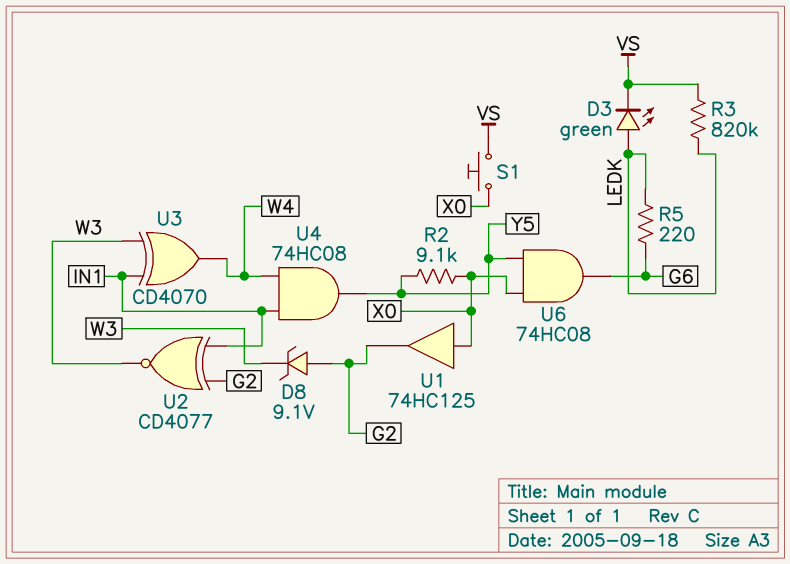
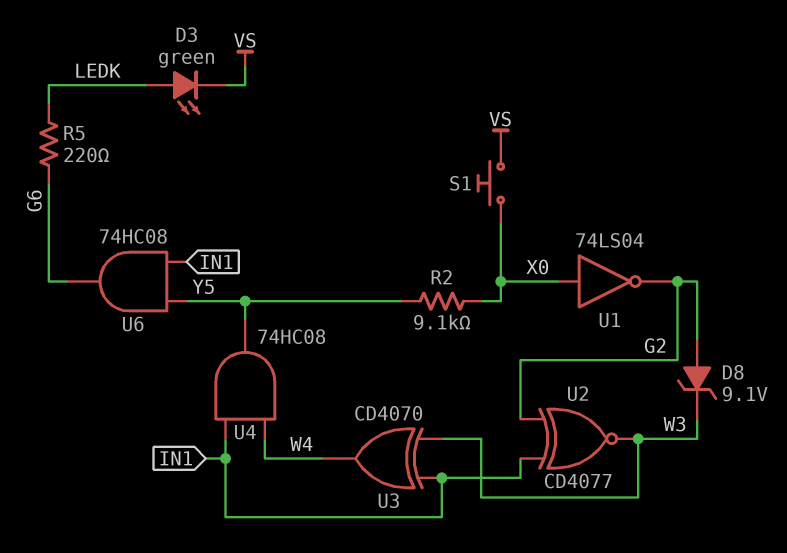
R3: 820k (LEDK, VS) -> none
U1: buffer 74HC125 (in X0, out G2) -> NOT 74LS04 (in X0, out G2)
U6: AND 74HC08 (in X0, in Y5, out G6) -> AND 74HC08 (in IN1, in Y5, out G6)

